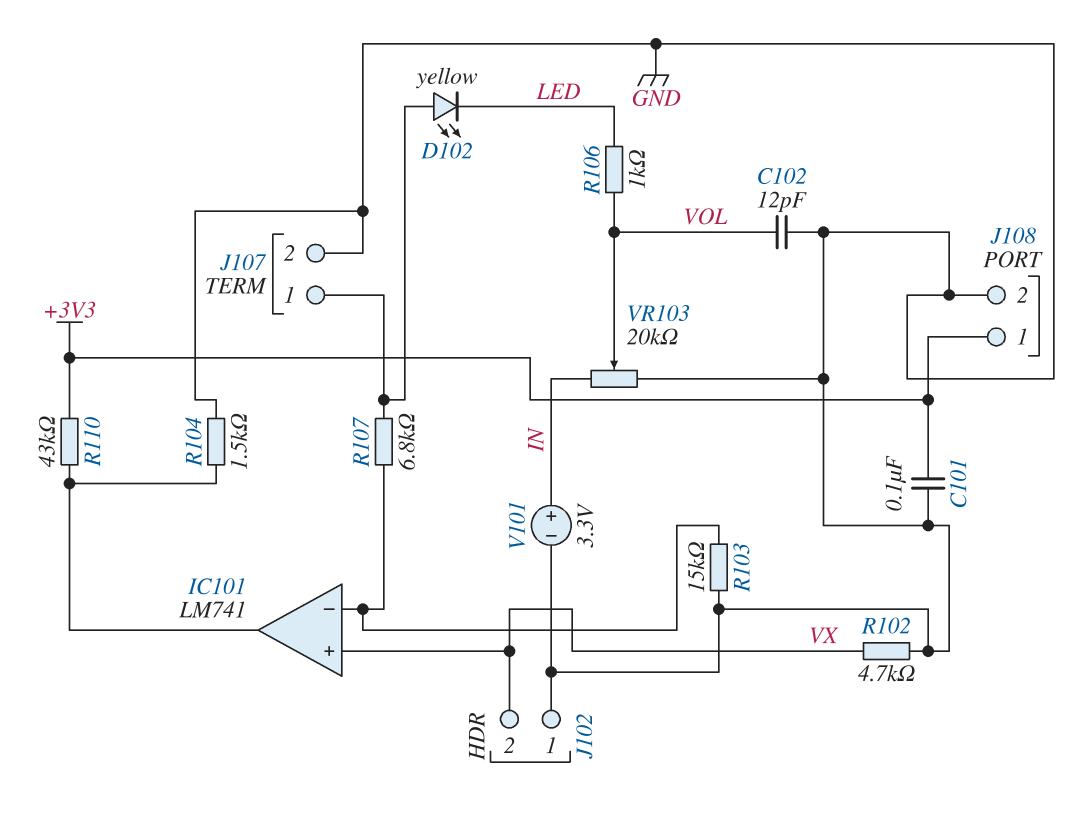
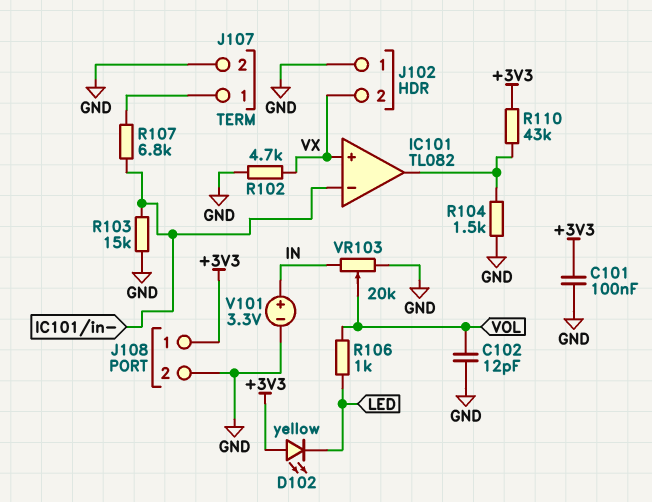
D102: LED yellow (A J107/1, K LED) -> LED yellow (A +3V3, K LED)
IC101: LM741 -> TL082

